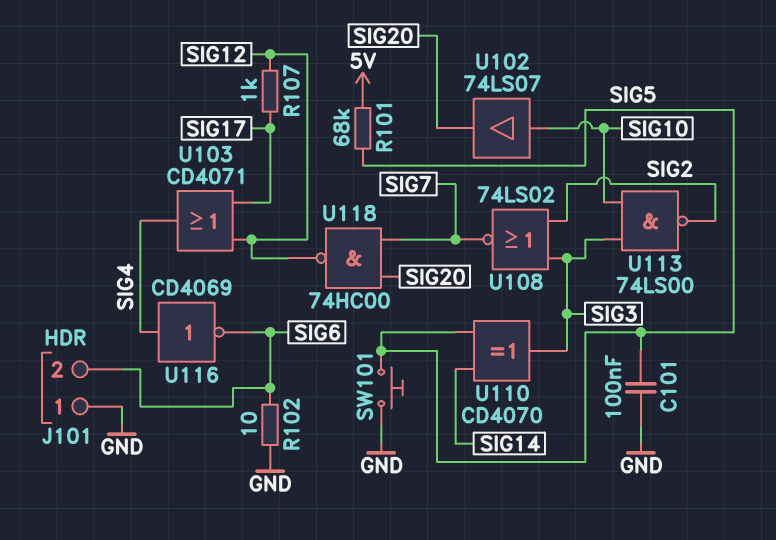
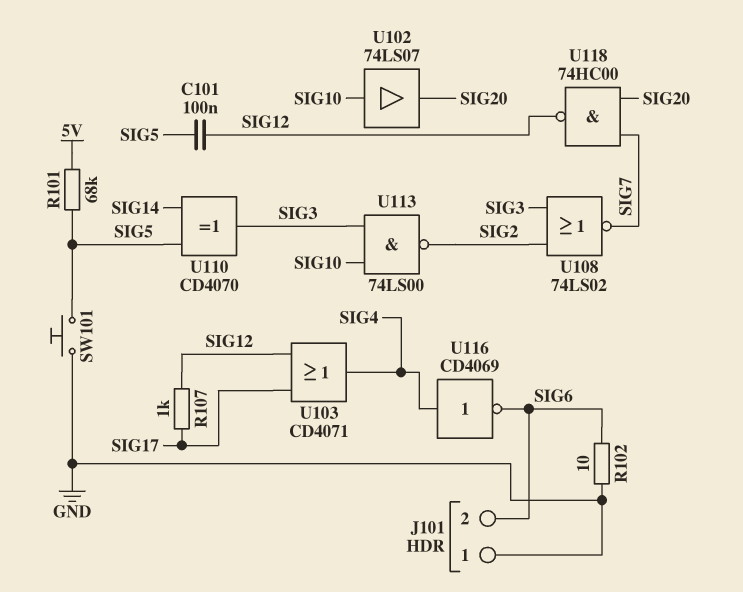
C101: 100nF (GND, SIG5) -> 100nF (SIG5, SIG12)

